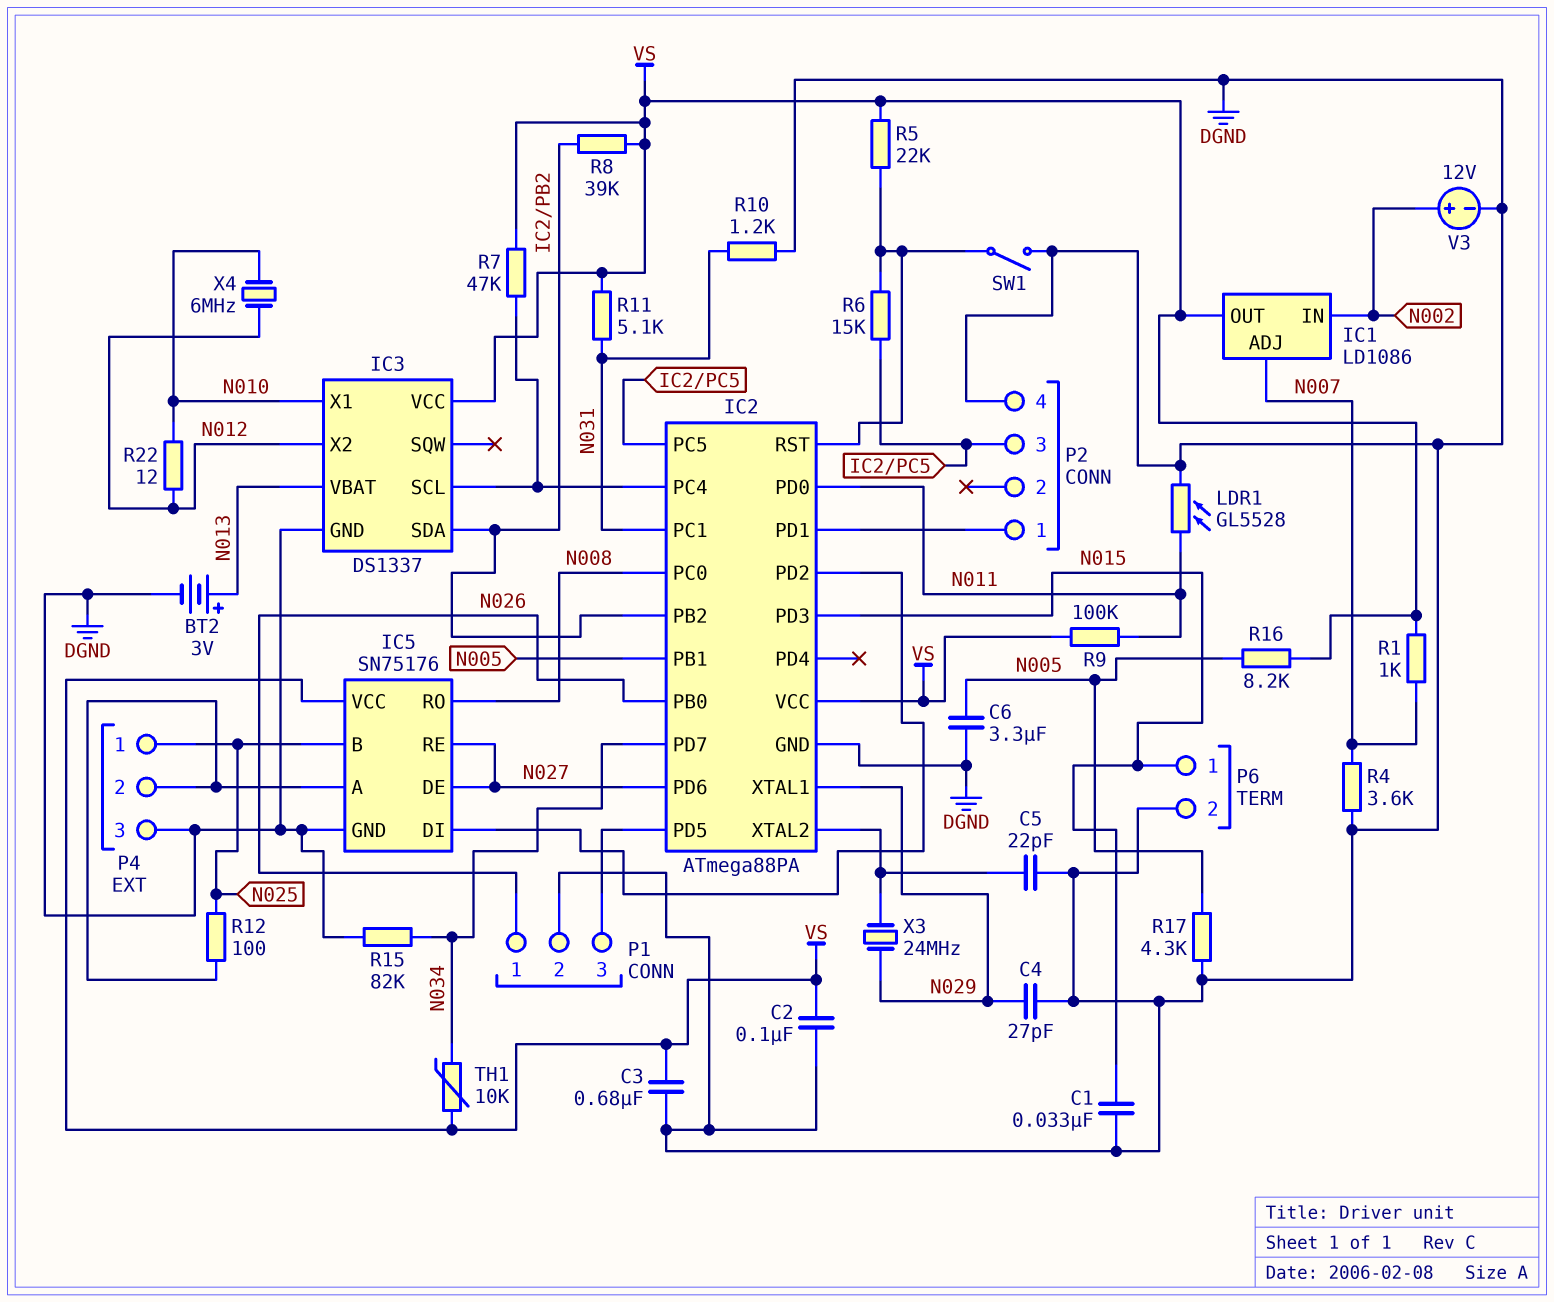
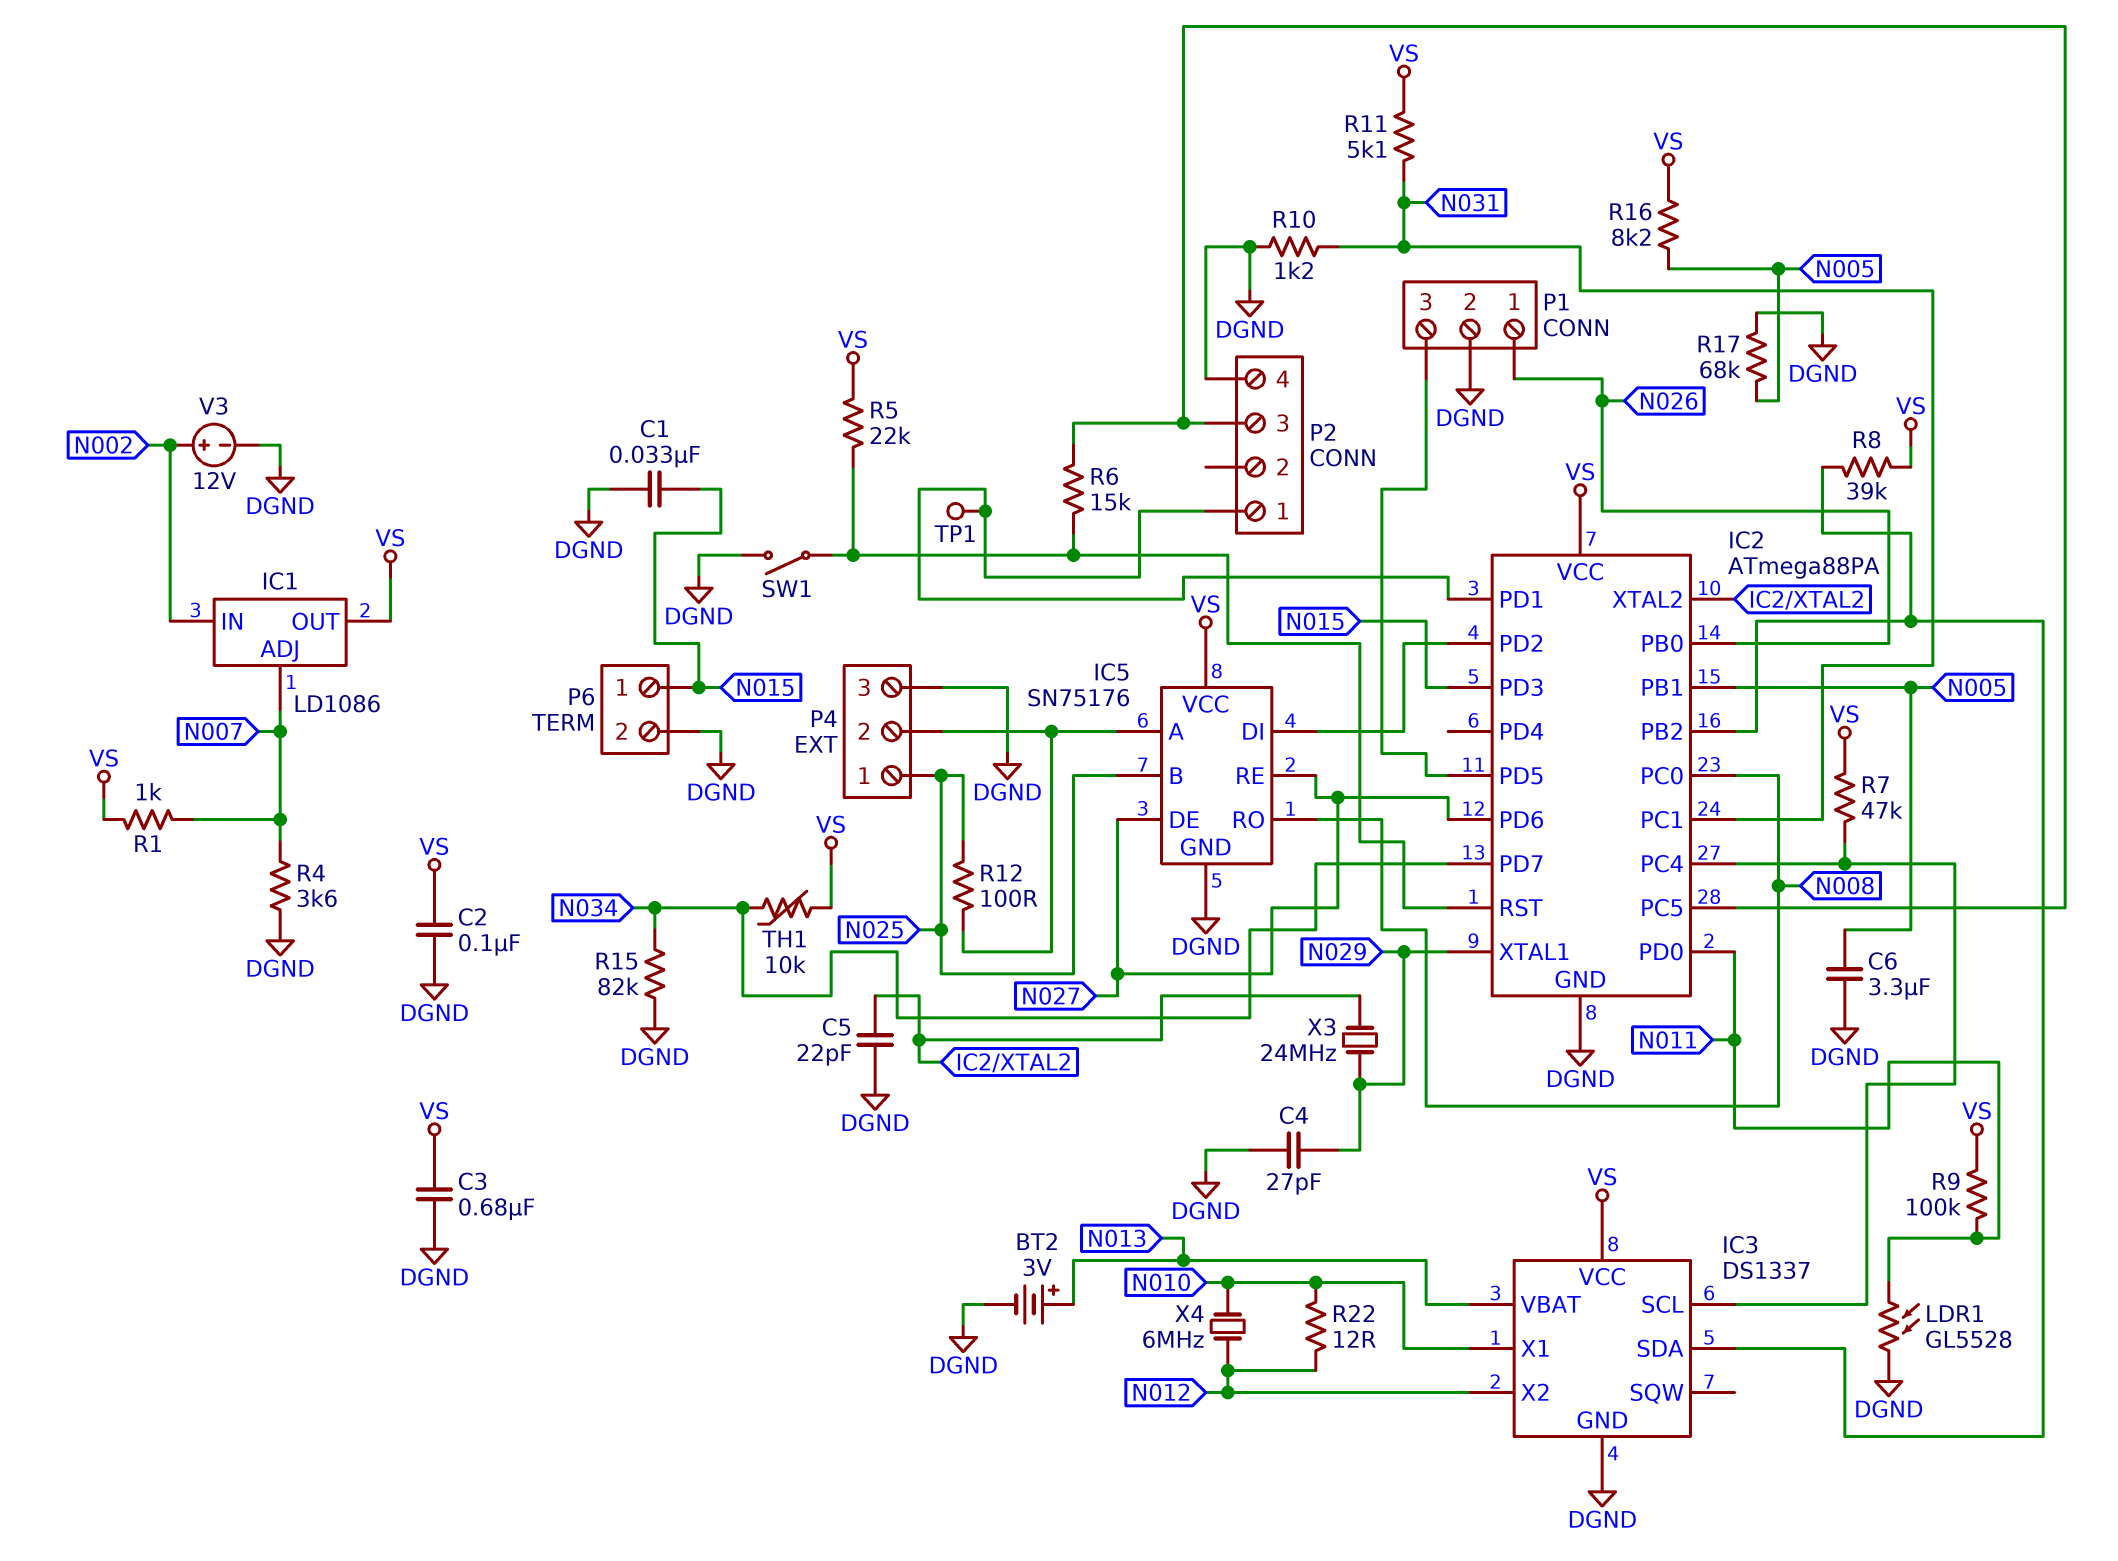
R17: 4.3k (DGND, N005) -> 68k (DGND, N005)
TP1: none -> test point (IC2/PD1)

